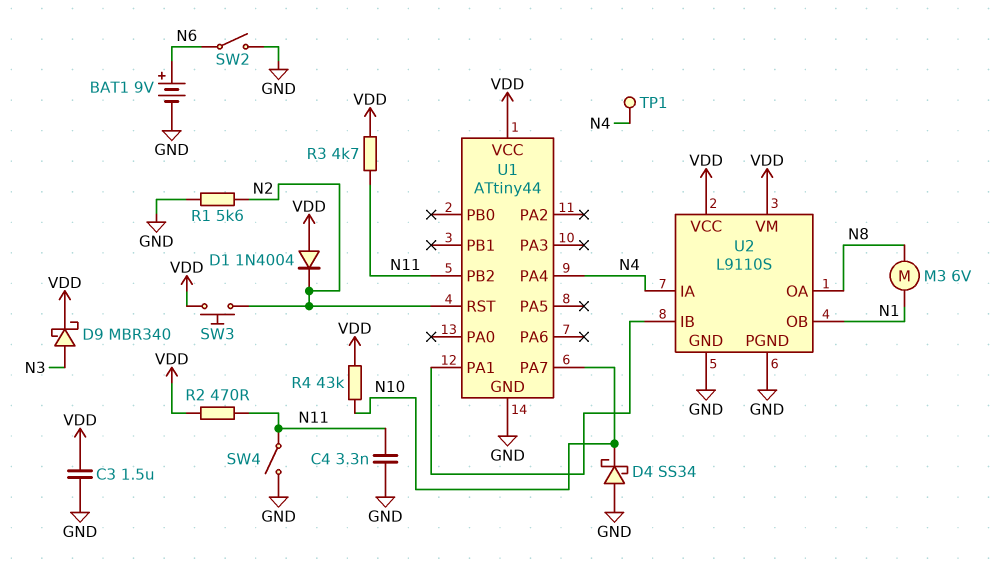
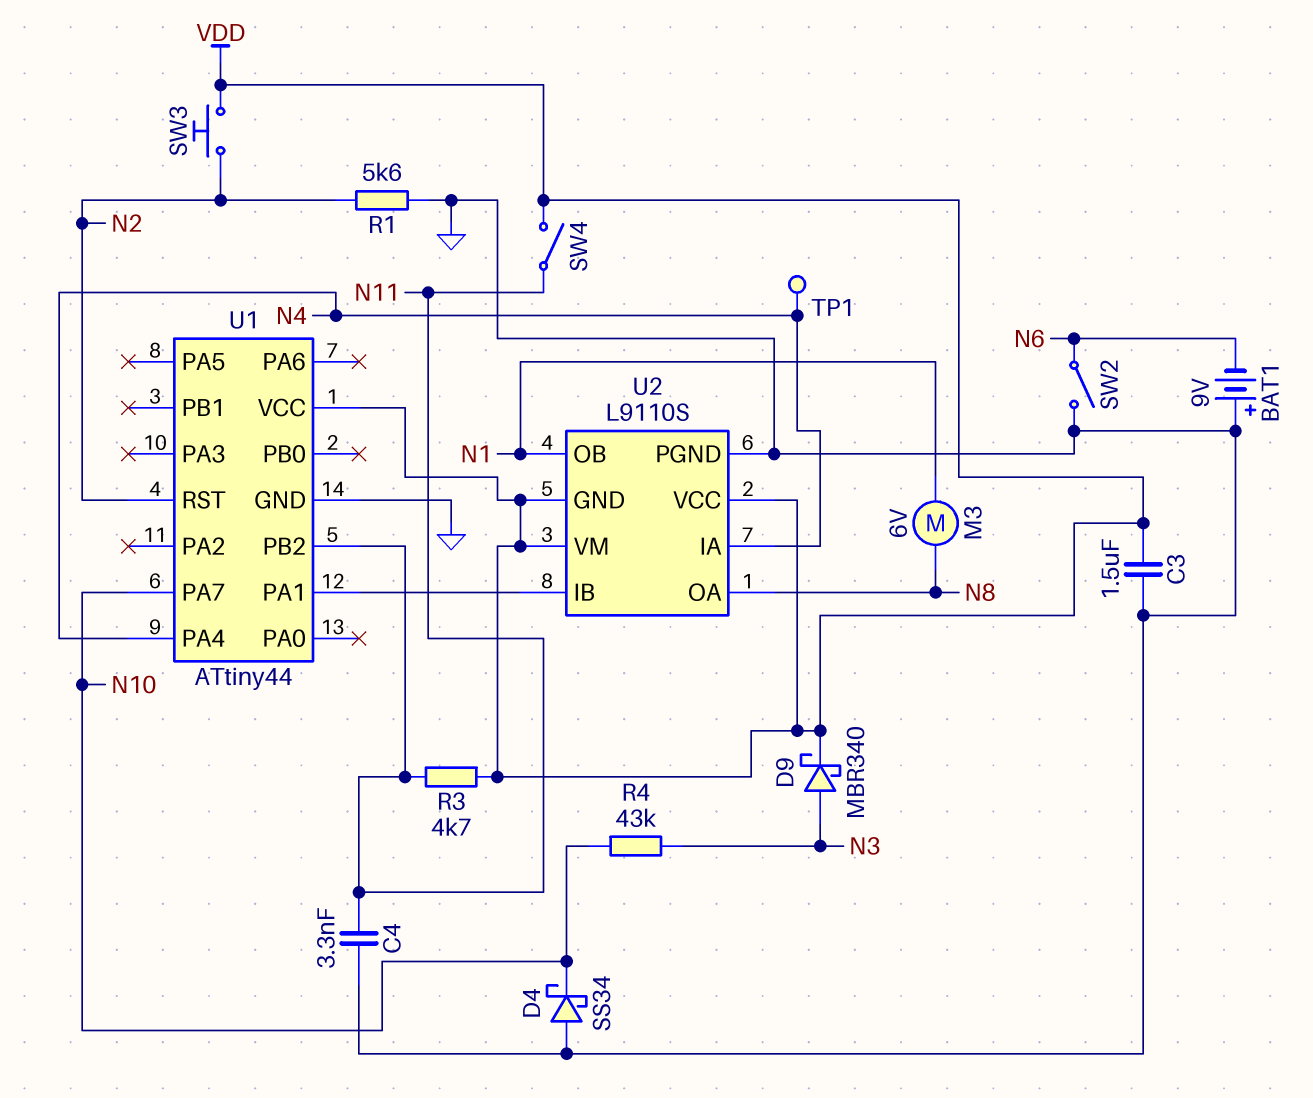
BAT1: 9V (plus N6, minus GND) -> 9V (plus GND, minus N6)
D1: diode 1N4004 (A VDD, K N2) -> none
R2: 470 (N11, VDD) -> none
R4: 43k (N10, VDD) -> 43k (N3, N10)
SW4: switch (GND, N11) -> switch (N11, VDD)
U2 pin GND: GND -> VDD

